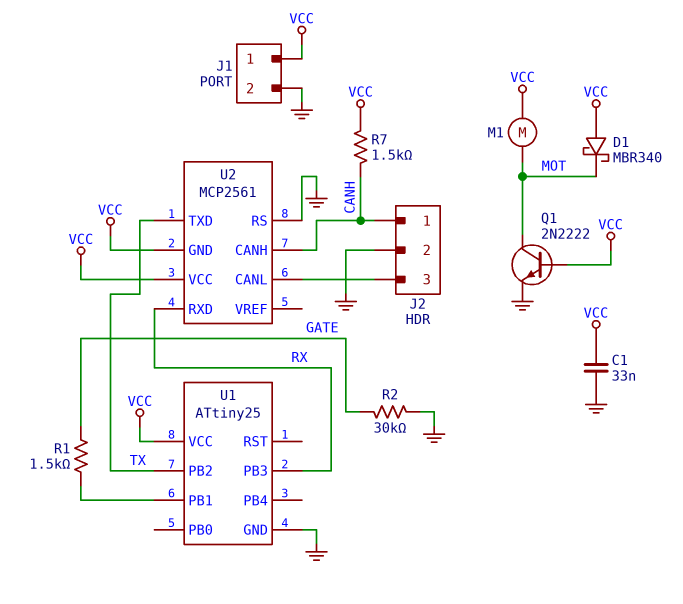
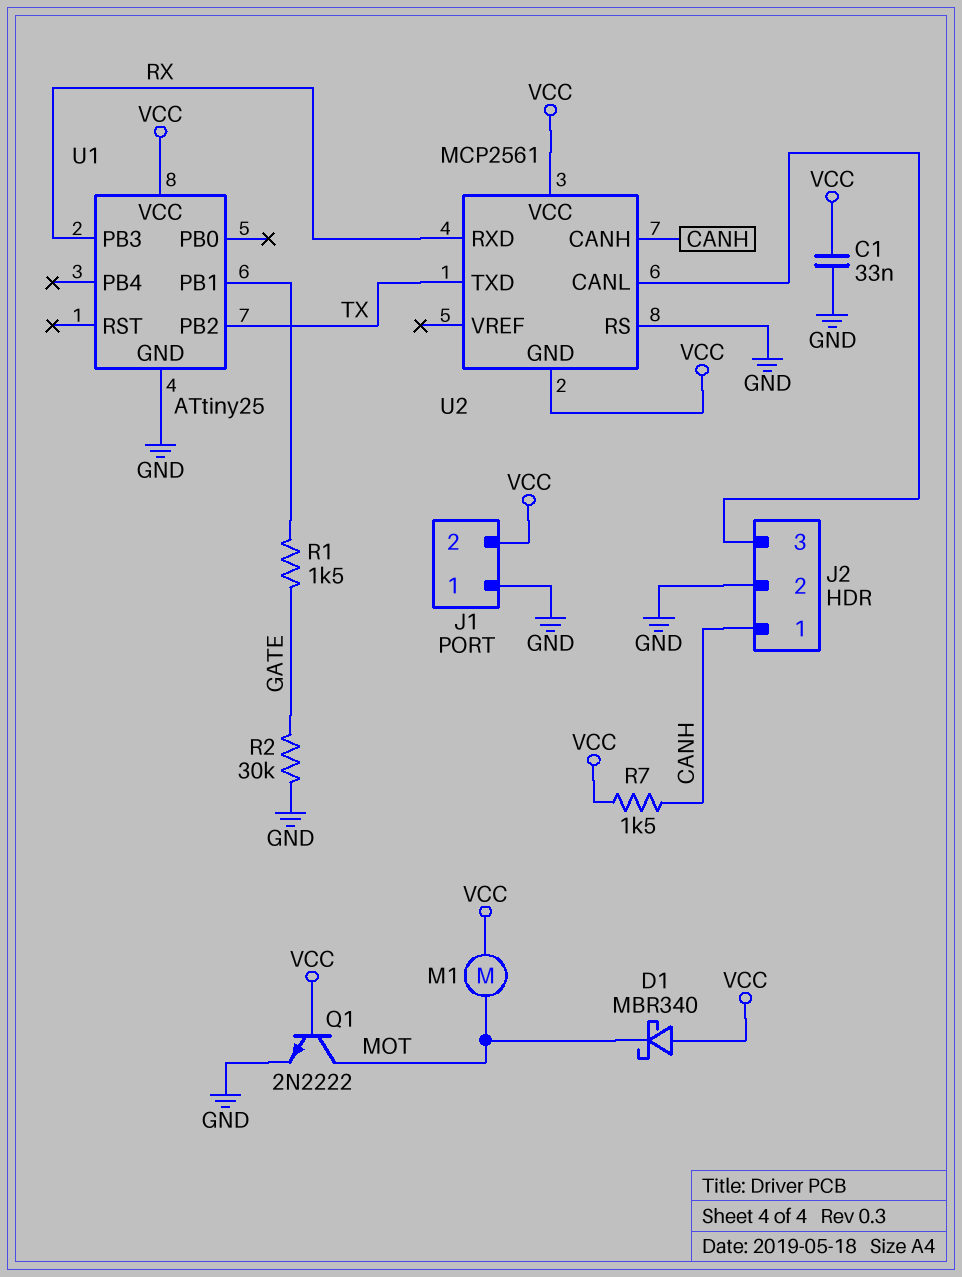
J1 pin 1: VCC -> GND
J1 pin 2: GND -> VCC

